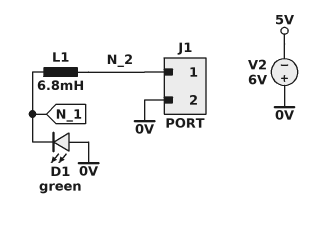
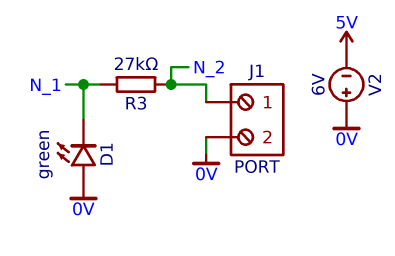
L1: 6.8mH (N_1, N_2) -> none
R3: none -> 27k (N_1, N_2)

